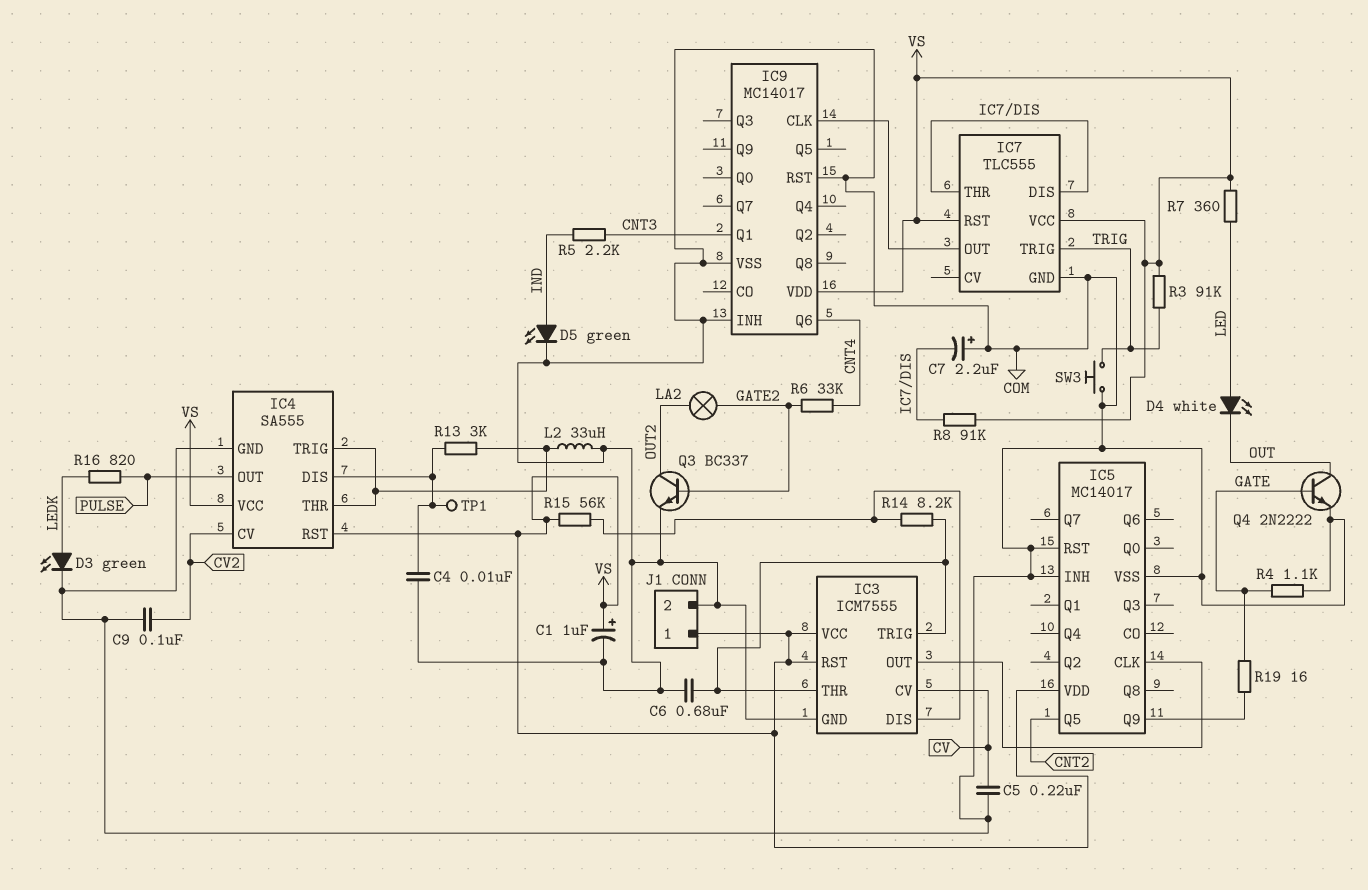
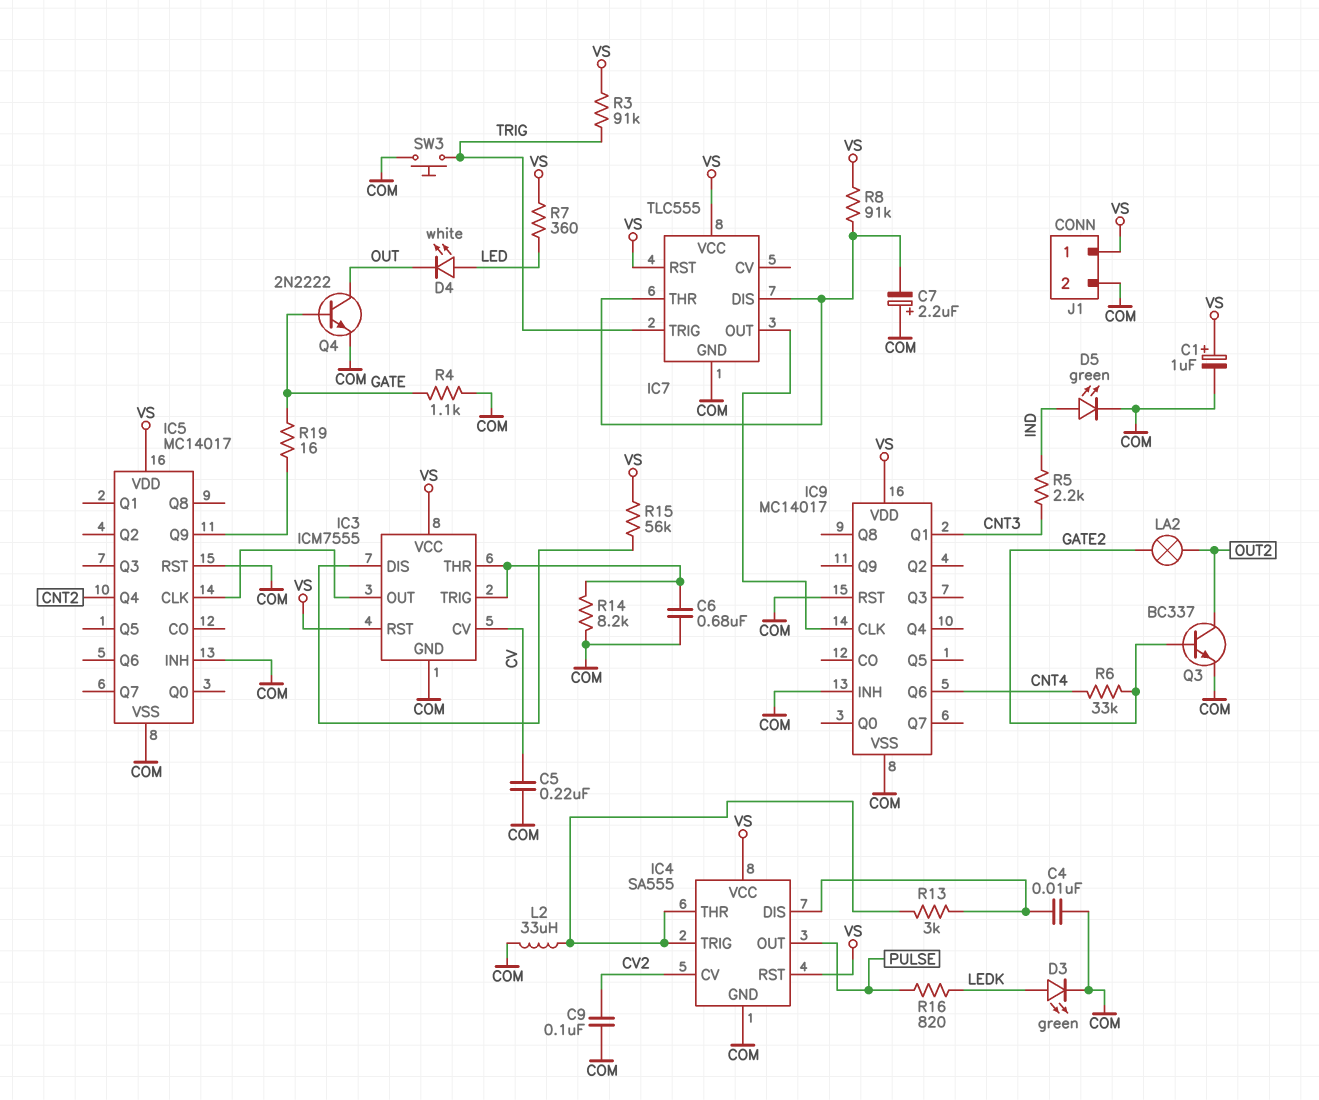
IC5 pin Q4: none -> CNT2
IC5 pin Q5: CNT2 -> none
R14: 8.2k (IC3/DIS, IC3/THR) -> 8.2k (COM, IC3/THR)
TP1: test point (IC4/DIS) -> none

